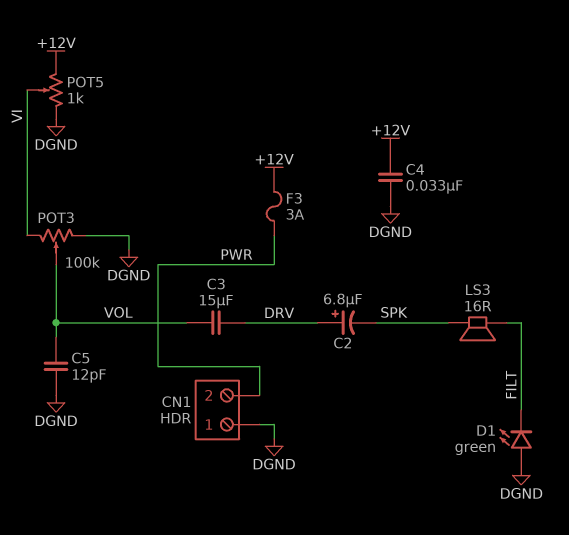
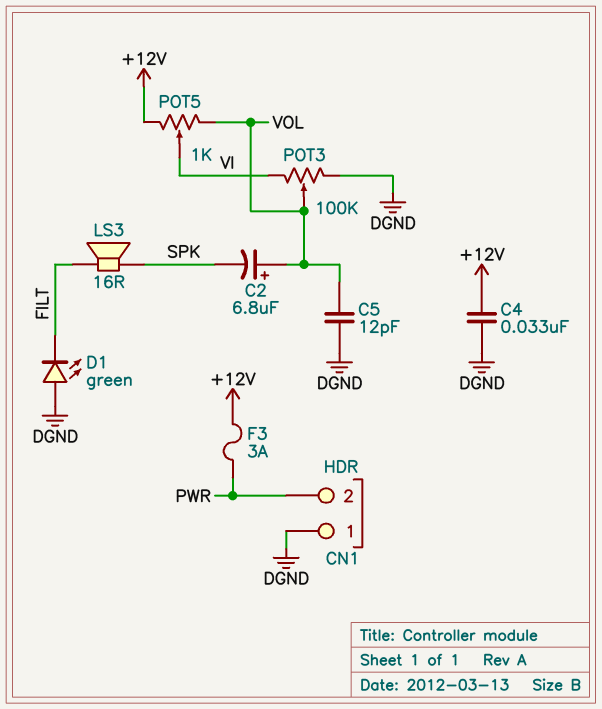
C2: 6.8uF (plus DRV, minus SPK) -> 6.8uF (plus VOL, minus SPK)
C3: 15uF (DRV, VOL) -> none
POT5: 1k (+12V, DGND, wiper VI) -> 1k (+12V, VOL, wiper VI)

